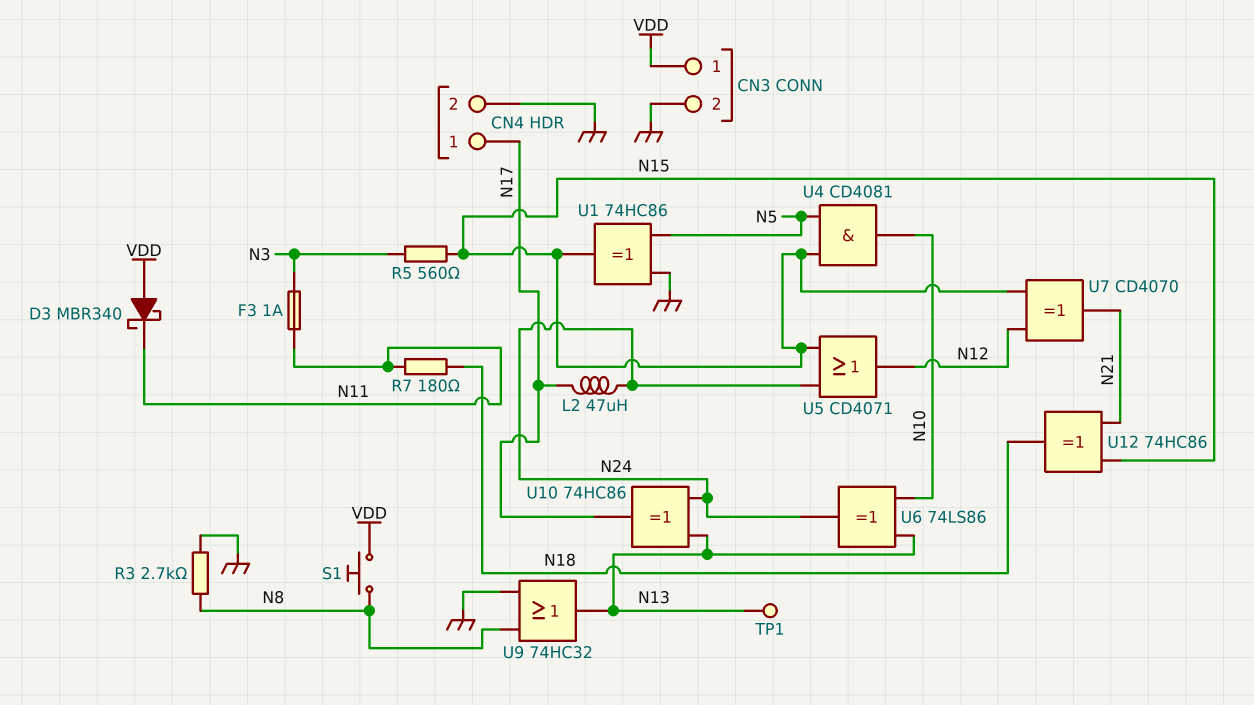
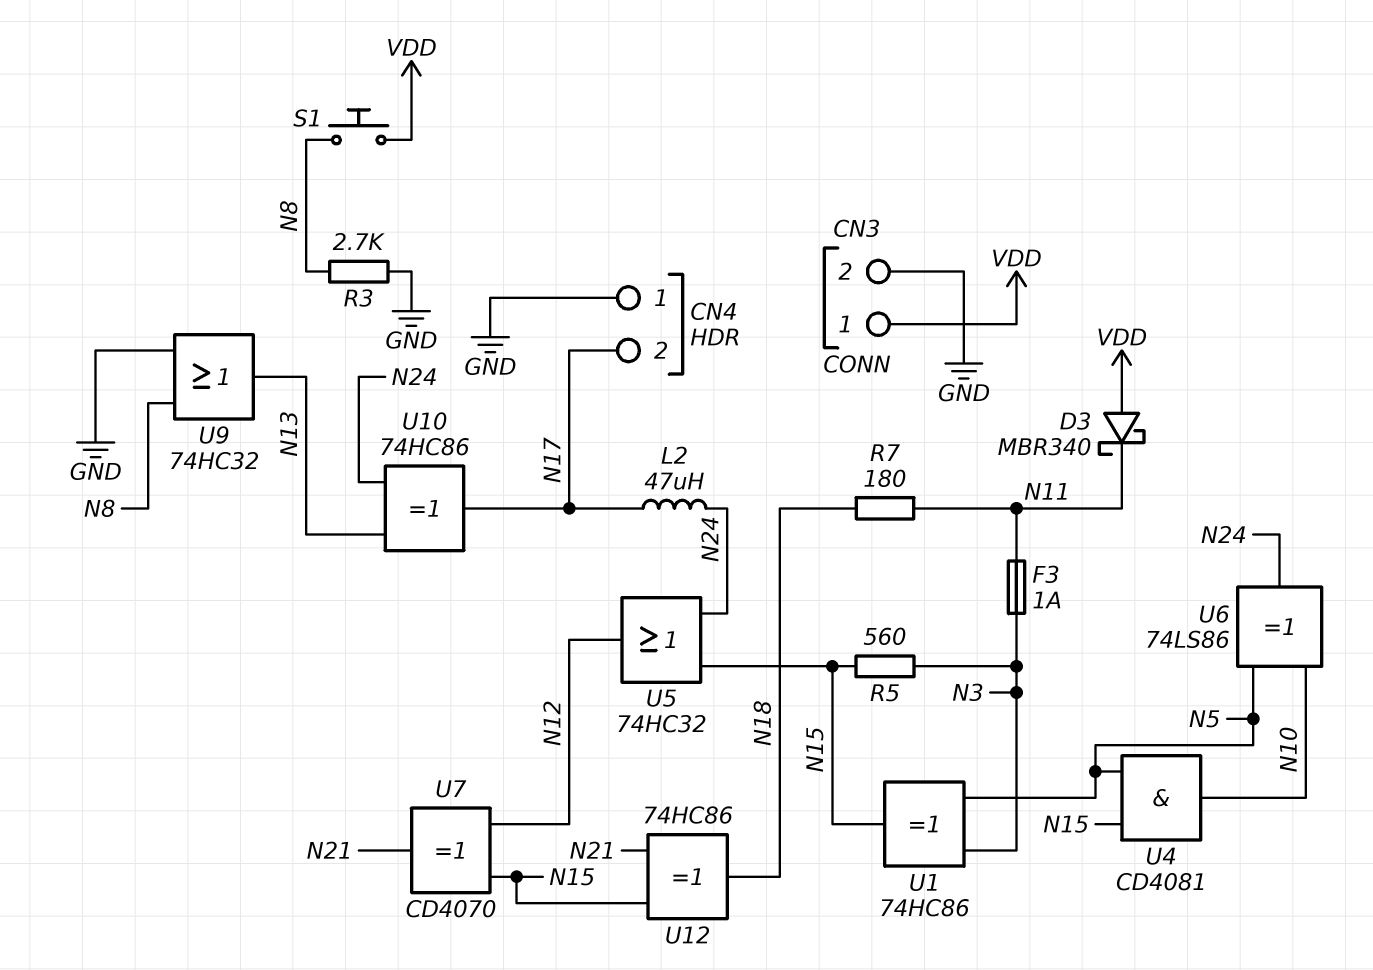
CN4 pin 1: N17 -> GND
CN4 pin 2: GND -> N17
TP1: test point (N13) -> none
U1: XOR 74HC86 (in GND, in N5, out N15) -> XOR 74HC86 (in N3, in N5, out N15)
U5: OR CD4071 (in N15, in N24, out N12) -> OR 74HC32 (in N15, in N24, out N12)
U6: XOR 74LS86 (in N10, in N13, out N24) -> XOR 74LS86 (in N5, in N10, out N24)

